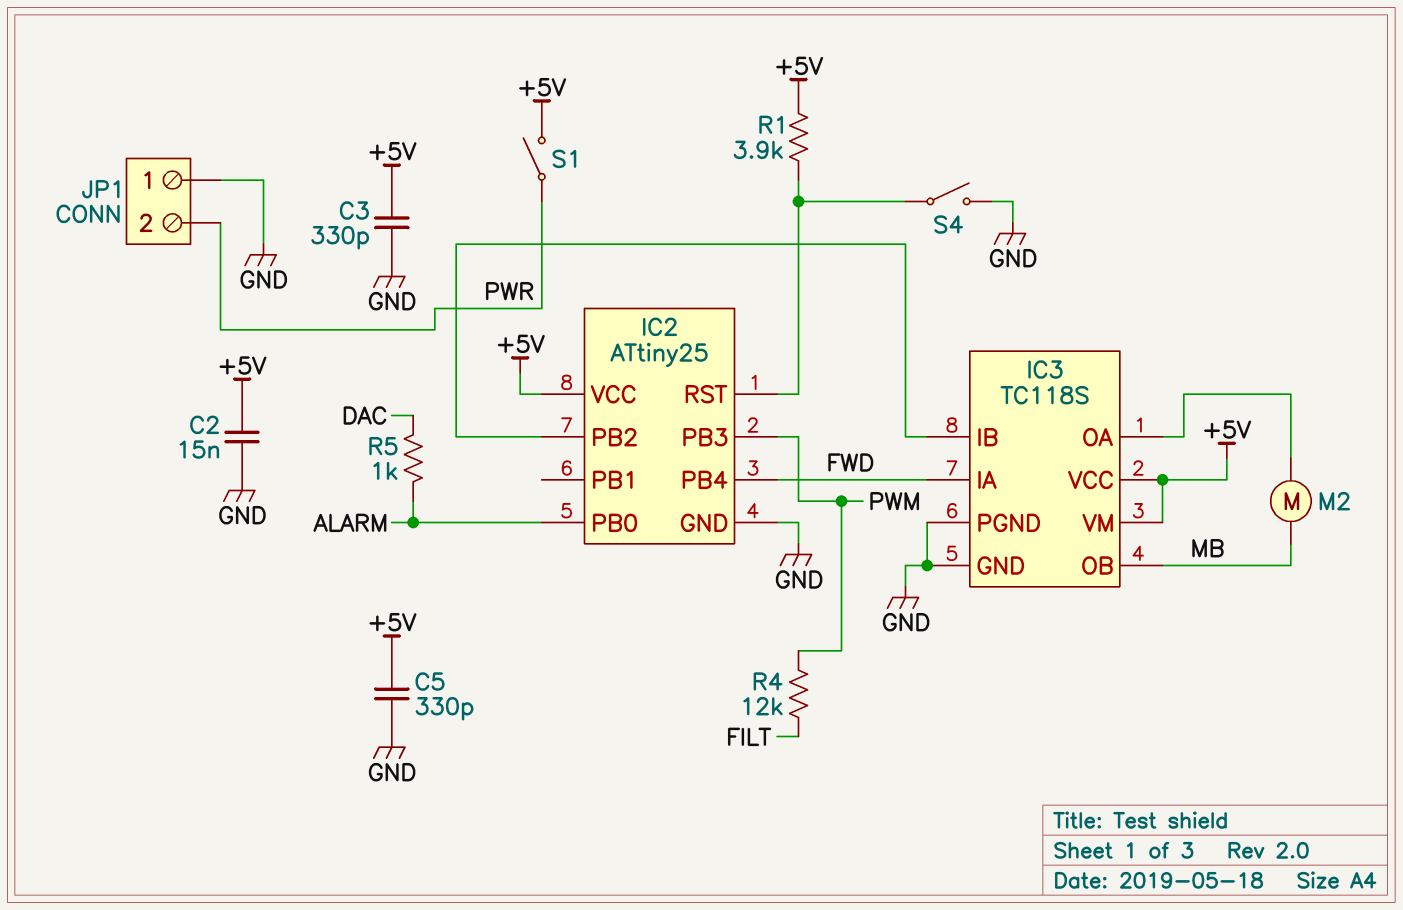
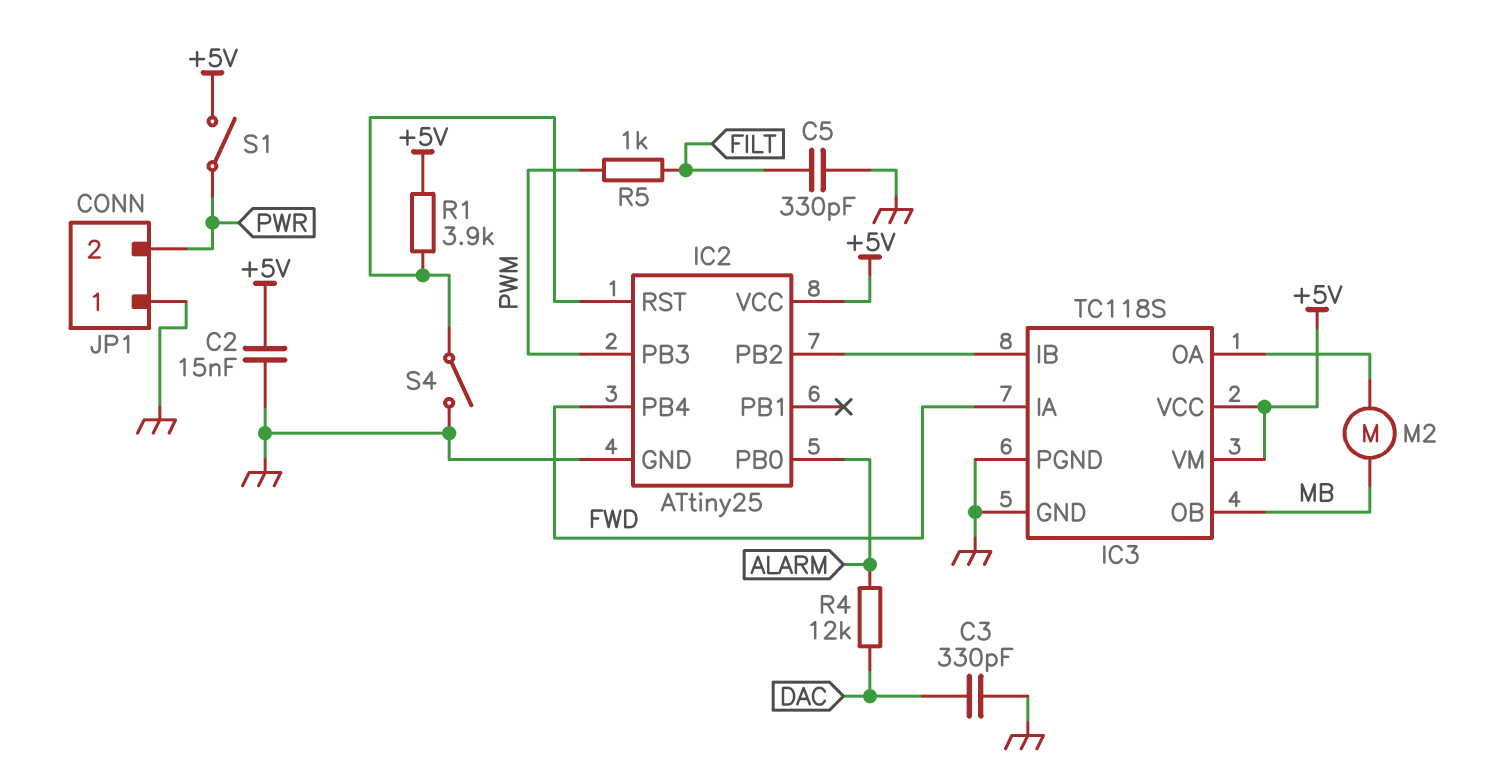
C3: 330pF (+5V, GND) -> 330pF (DAC, GND)
C5: 330pF (+5V, GND) -> 330pF (FILT, GND)
R4: 12k (FILT, PWM) -> 12k (ALARM, DAC)
R5: 1k (ALARM, DAC) -> 1k (FILT, PWM)

